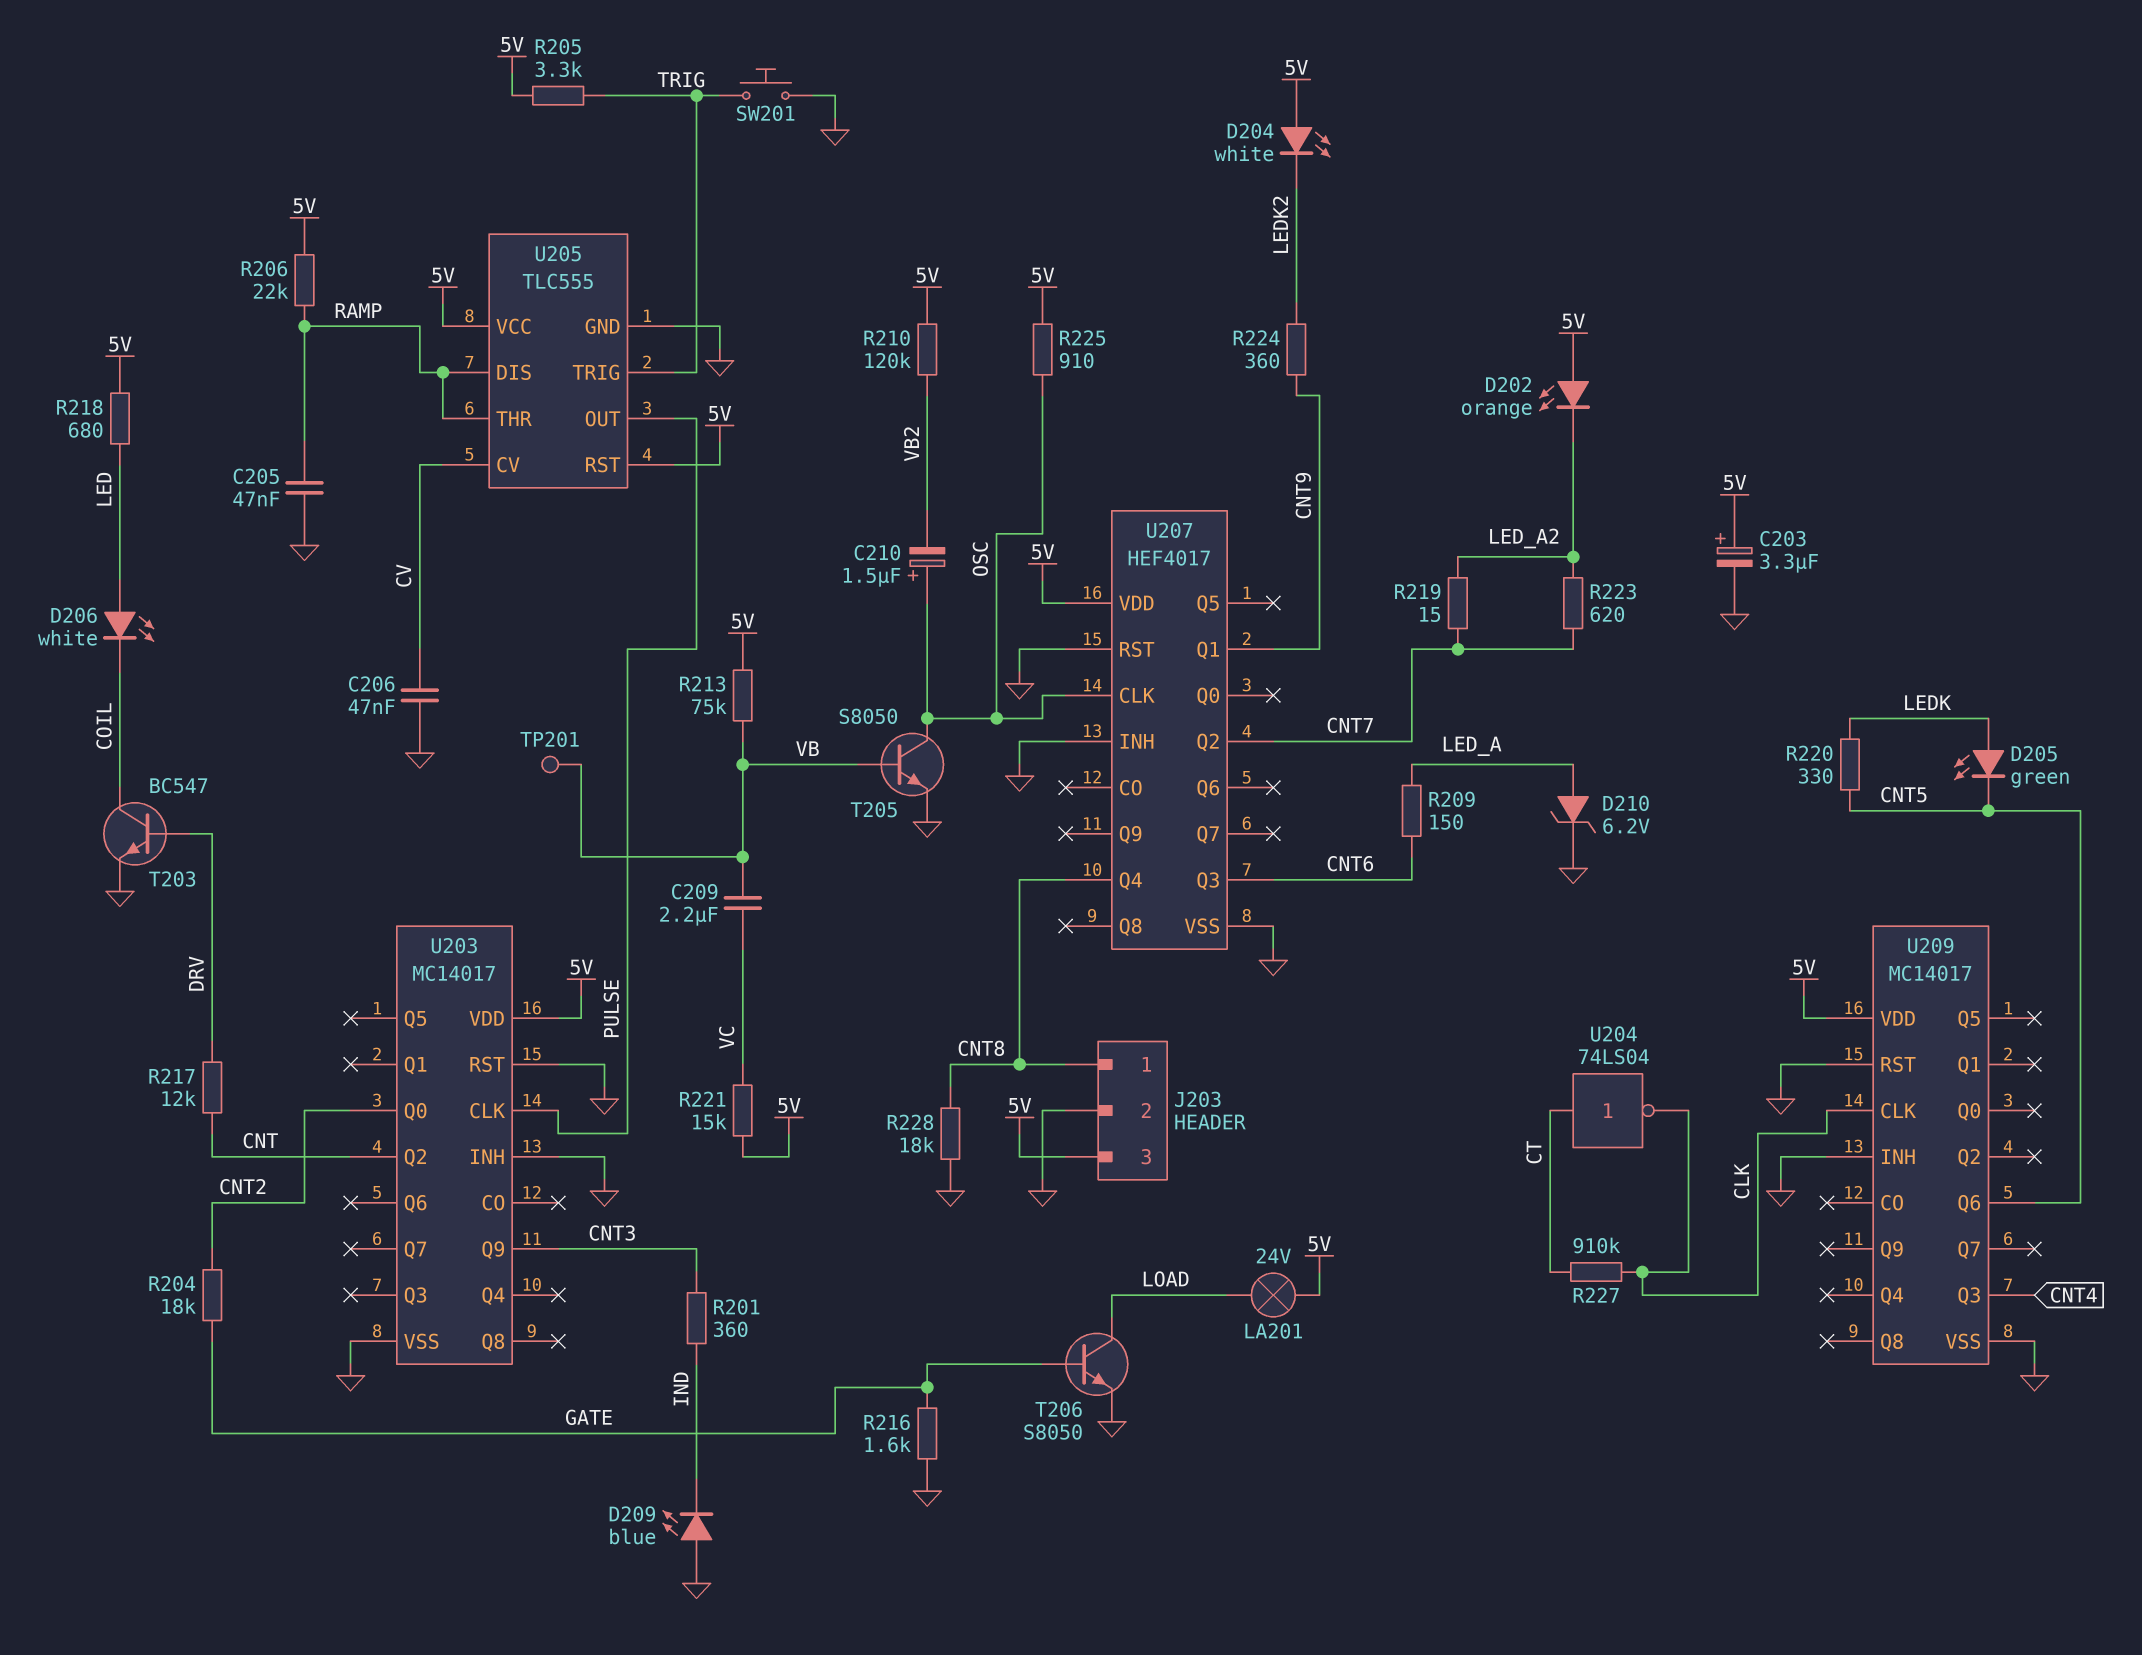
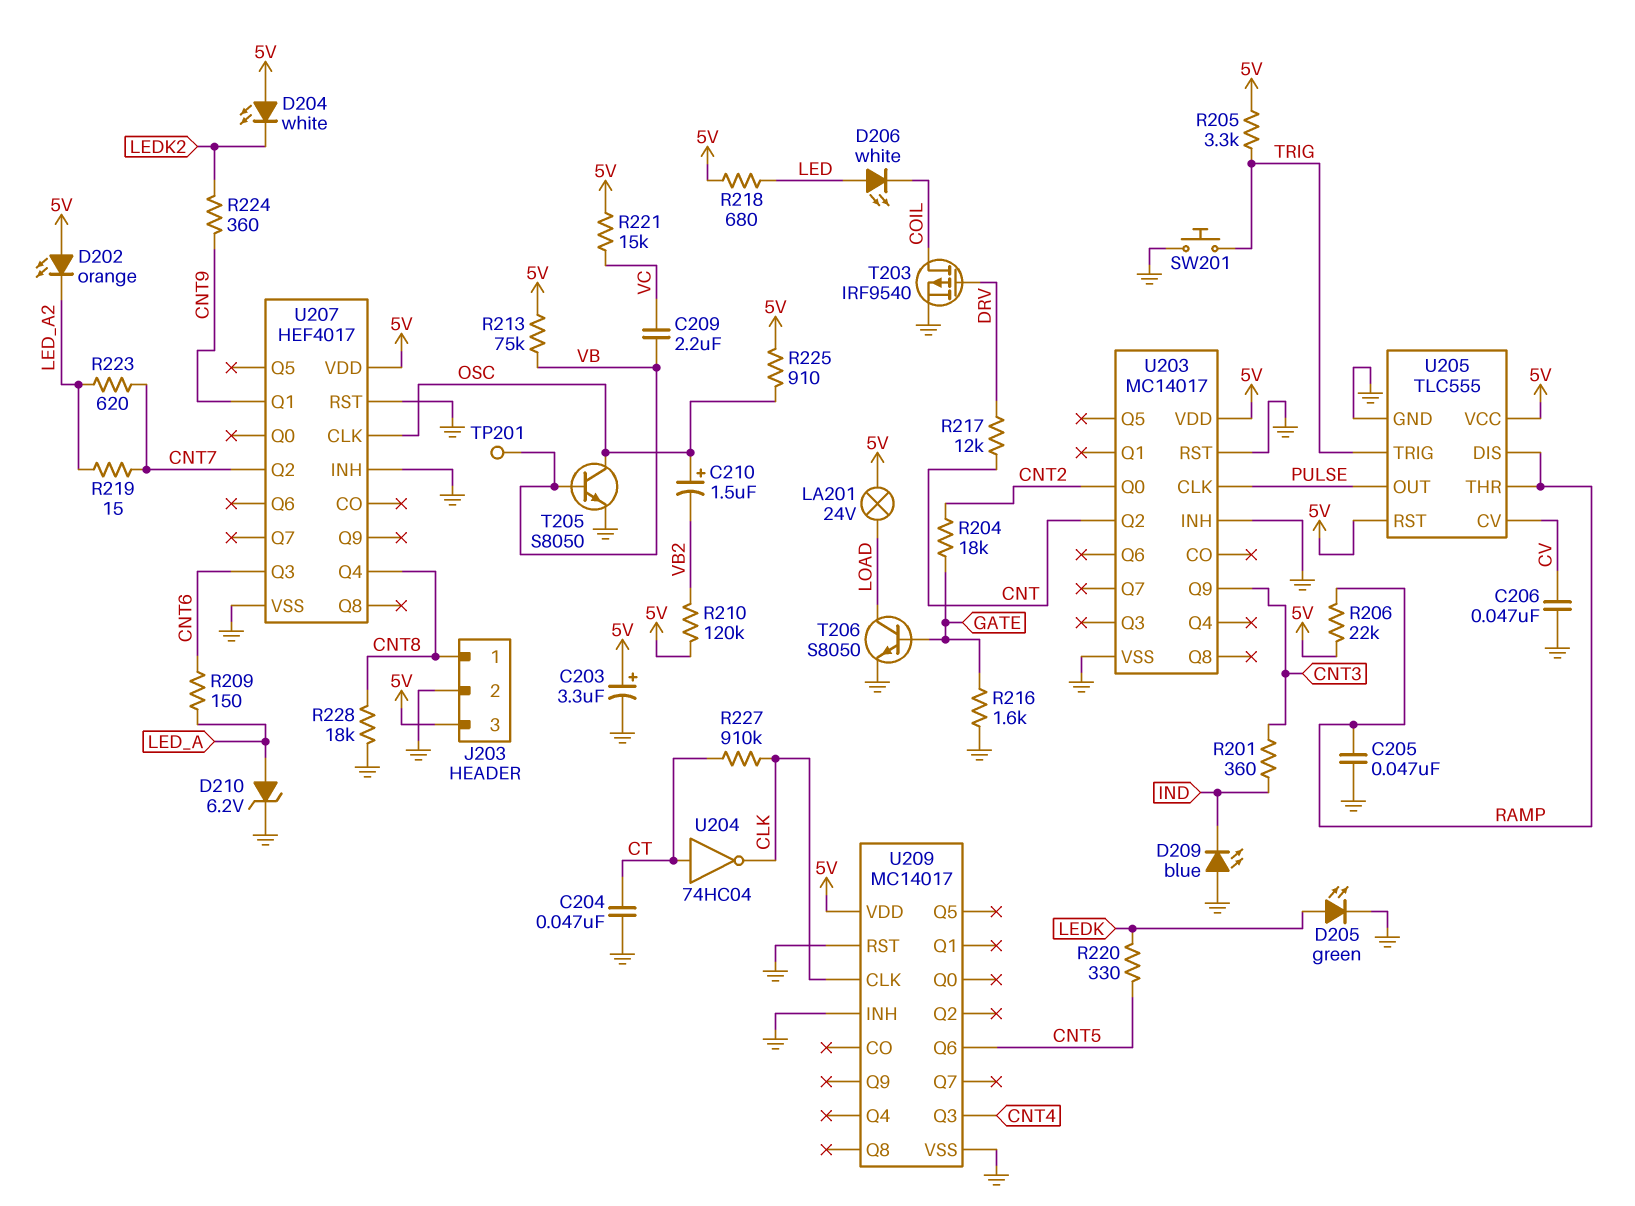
C204: none -> 47nF (CT, GND)
D205: LED green (A LEDK, K CNT5) -> LED green (A LEDK, K GND)
T203: NPN BC547 (B DRV, C COIL, E GND) -> PMOS IRF9540 (G DRV, D COIL, S GND)
U204: NOT 74LS04 (in CT, out CLK) -> NOT 74HC04 (in CT, out CLK)

